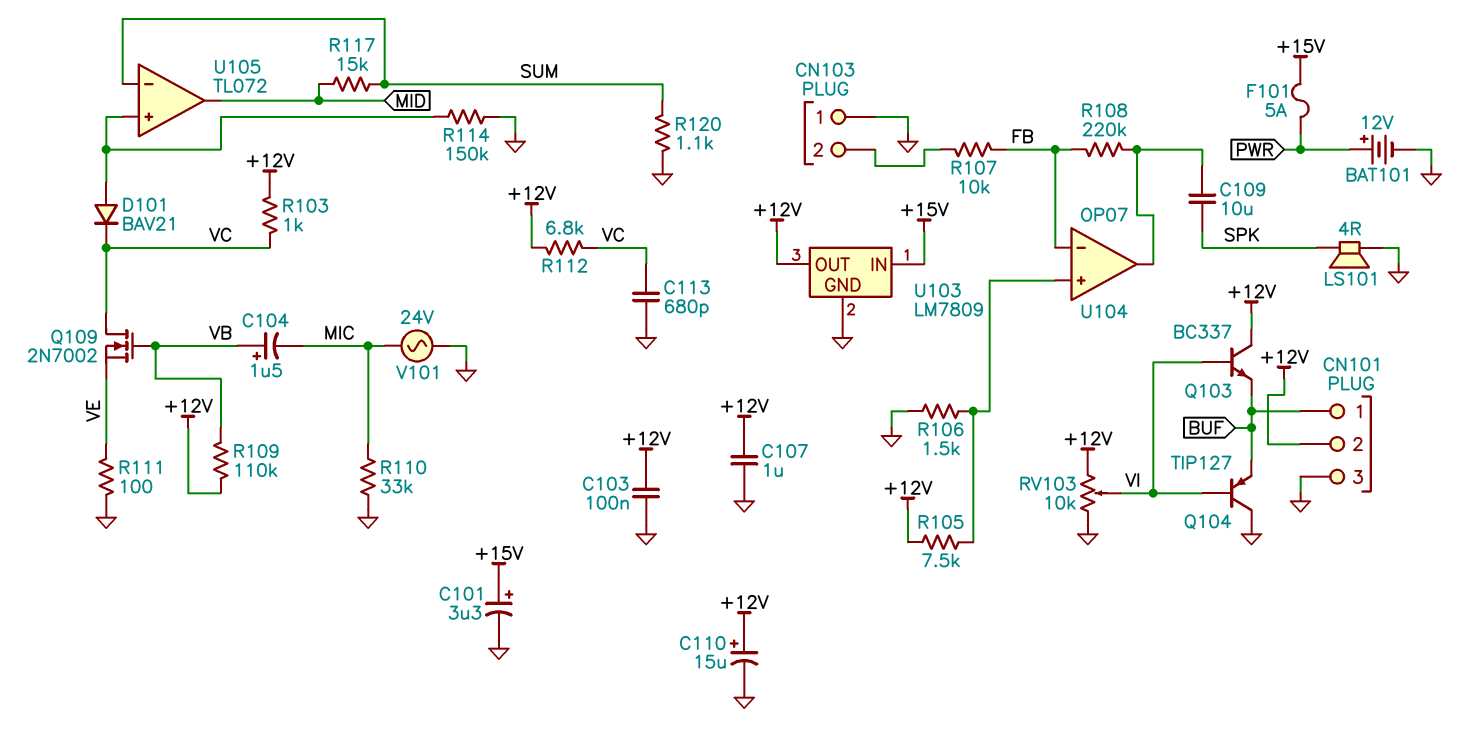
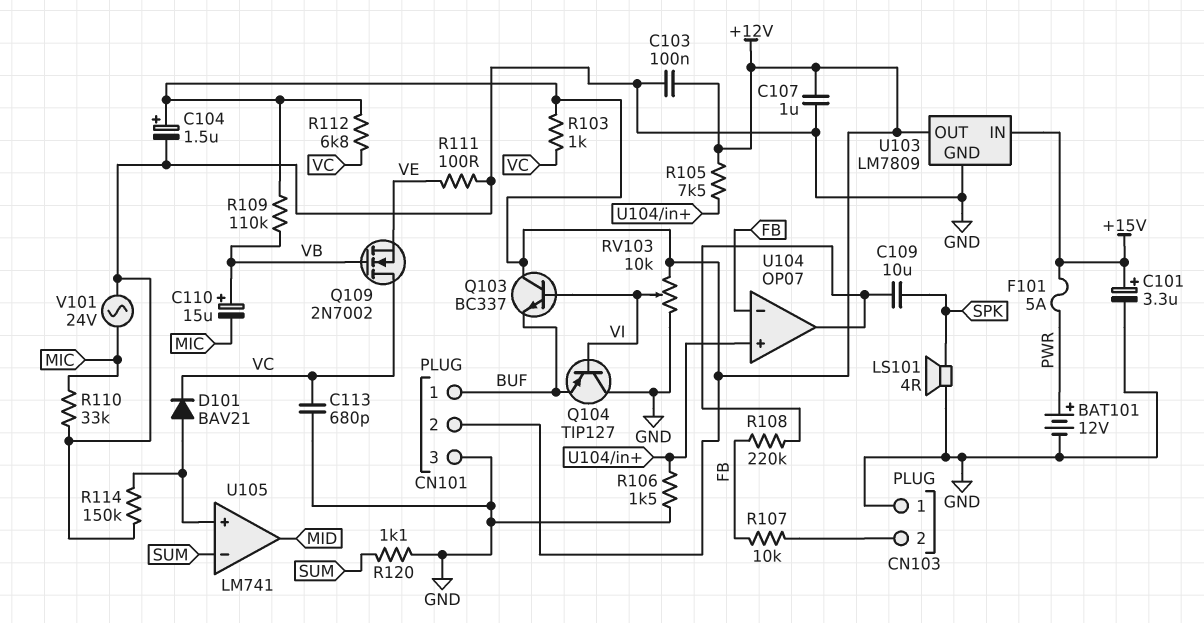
C104: 1.5uF (plus VB, minus MIC) -> 1.5uF (plus +12V, minus GND)
C110: 15uF (plus +12V, minus GND) -> 15uF (plus VB, minus MIC)
R117: 15k (MID, SUM) -> none
U105: TL072 -> LM741

